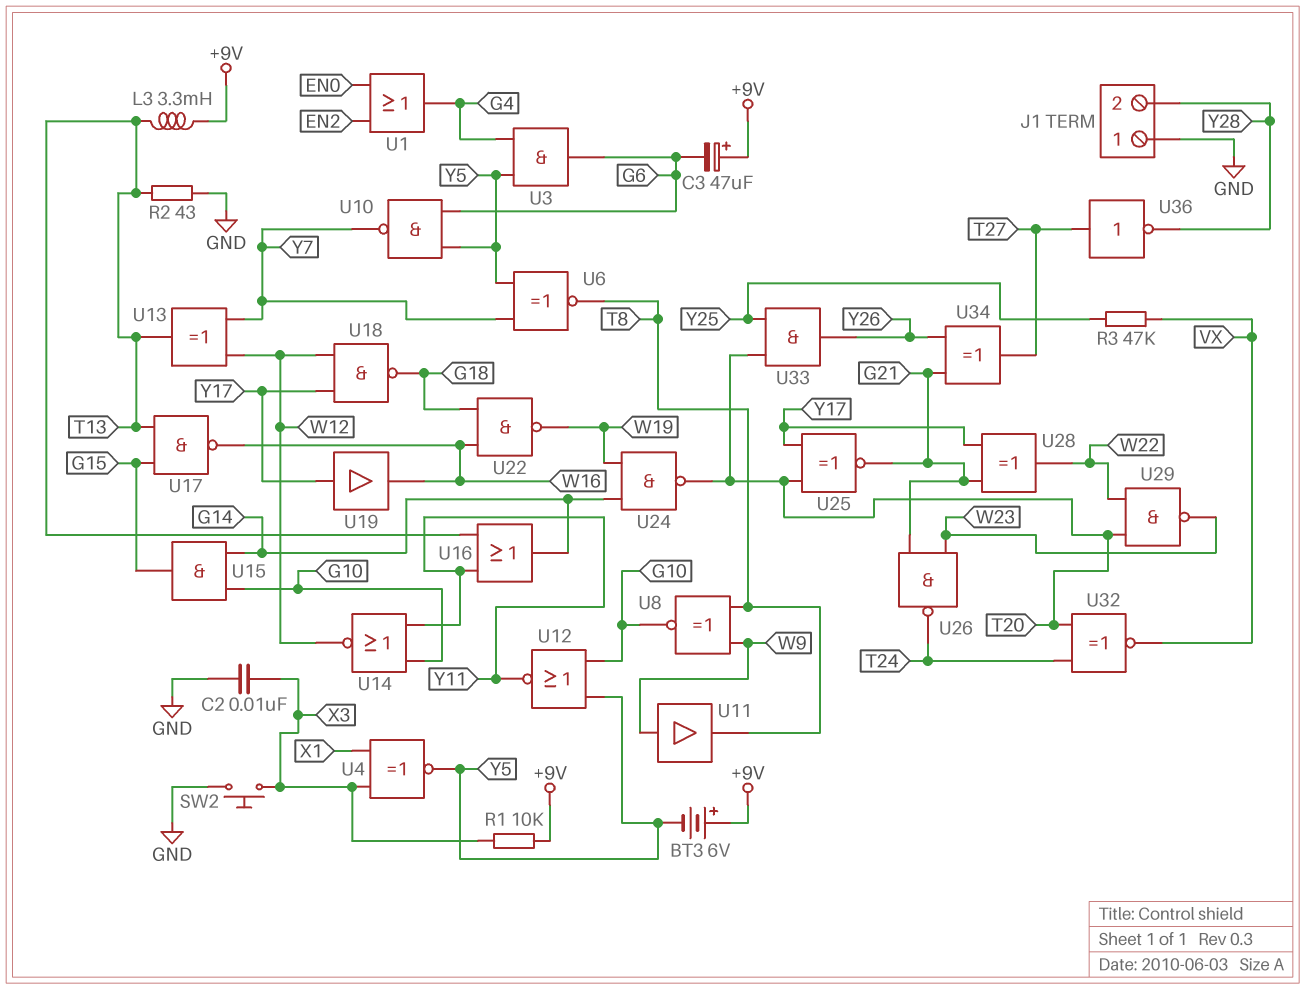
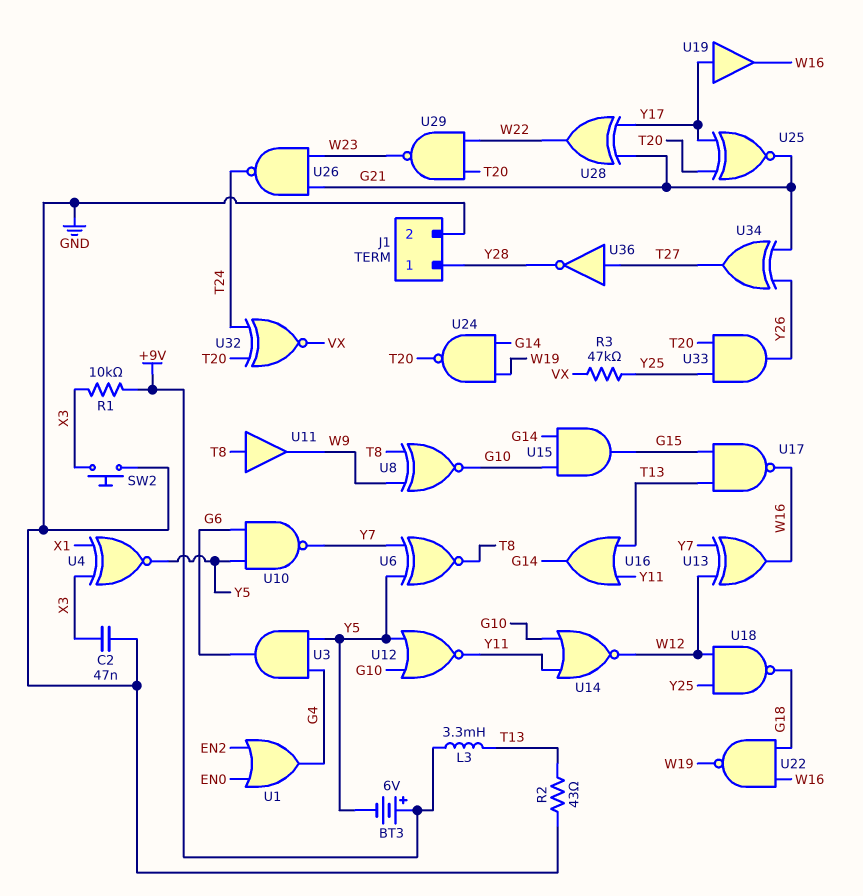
C2: 10nF (GND, X3) -> 47nF (GND, X3)
C3: 47uF (plus +9V, minus G6) -> none
J1 pin 1: GND -> Y28
J1 pin 2: Y28 -> GND
U11: buffer (in W9, out T8) -> buffer (in T8, out W9)
U13: XOR (in W12, in Y7, out T13) -> XOR (in W12, in Y7, out W16)
U18: NAND (in W12, in Y17, out G18) -> NAND (in W12, in Y25, out G18)

